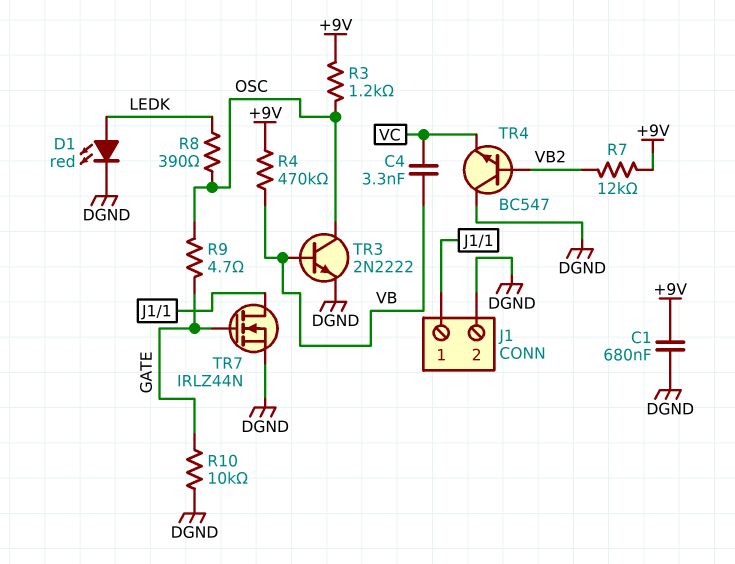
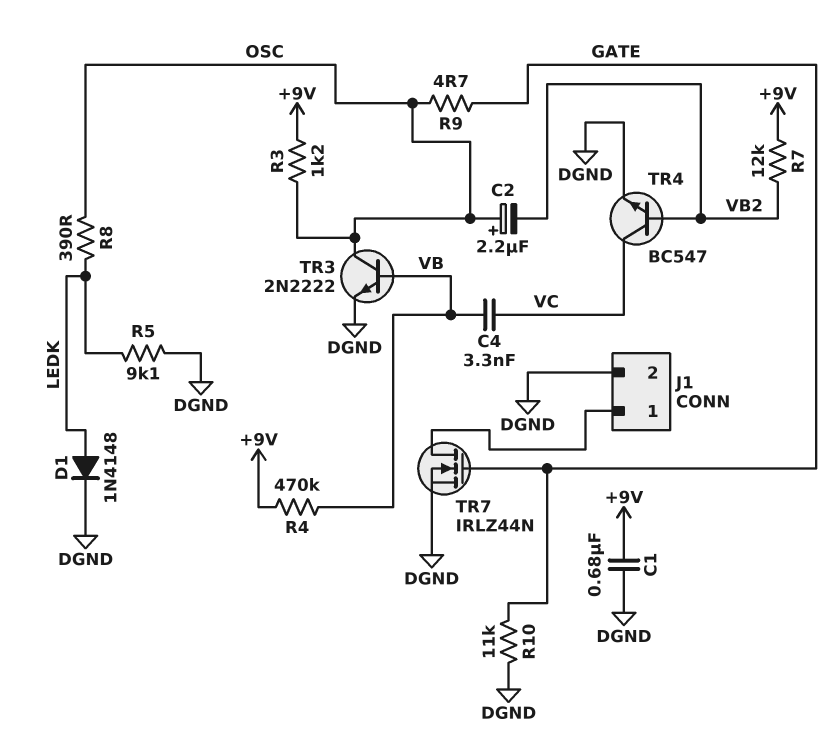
C2: none -> 2.2uF (plus OSC, minus VB2)
D1: LED red (A LEDK, K DGND) -> diode 1N4148 (A LEDK, K DGND)
R5: none -> 9.1k (DGND, LEDK)
R10: 10k (DGND, GATE) -> 11k (DGND, GATE)
TR4: NPN BC547 (B VB2, C DGND, E VC) -> NPN BC547 (B VB2, C VC, E DGND)

